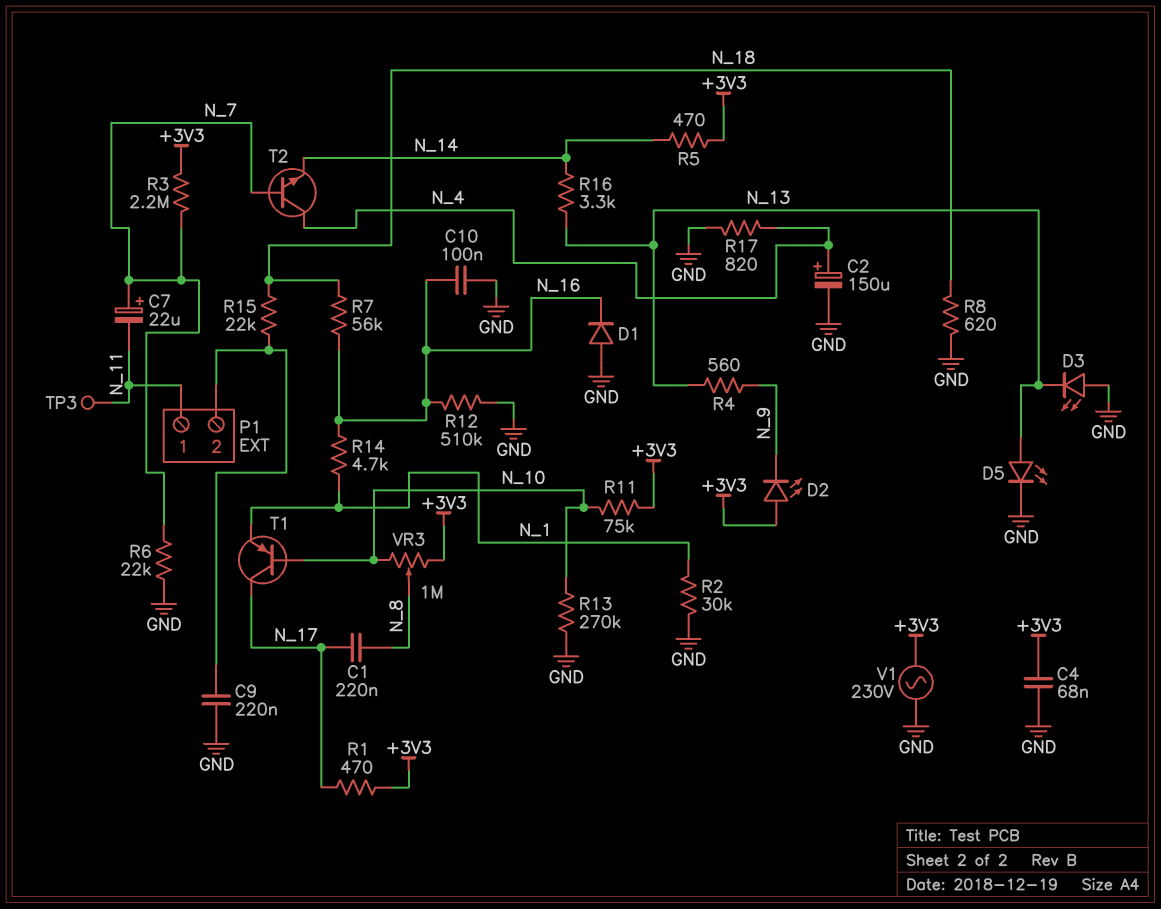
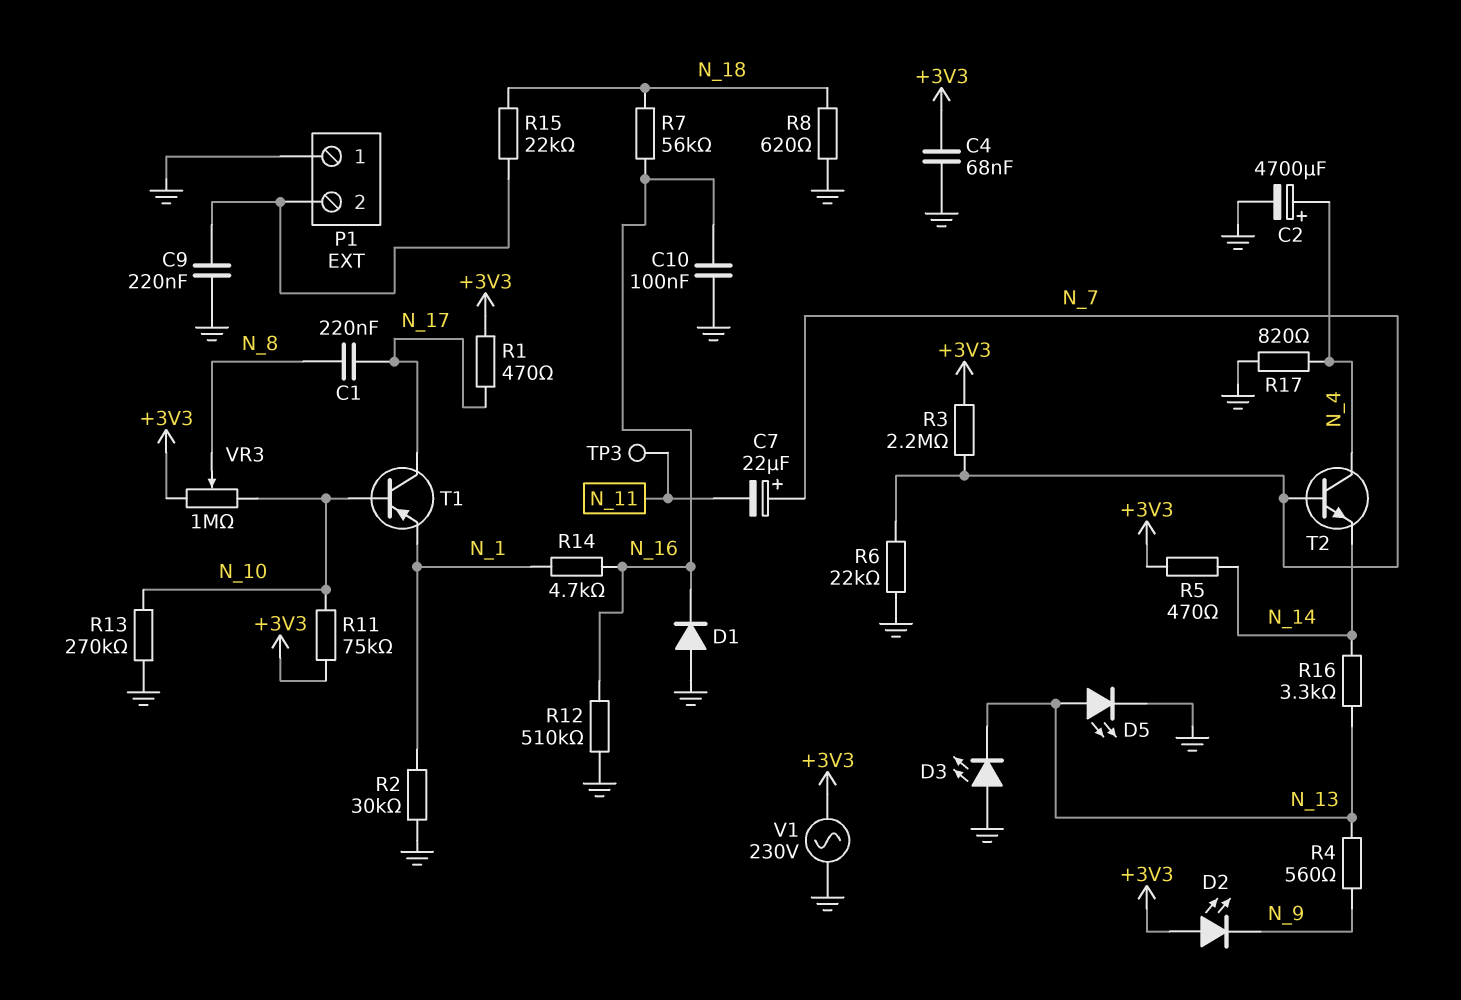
C2: 150uF (plus N_4, minus GND) -> 4700uF (plus N_4, minus GND)
P1 pin 1: N_11 -> GND

